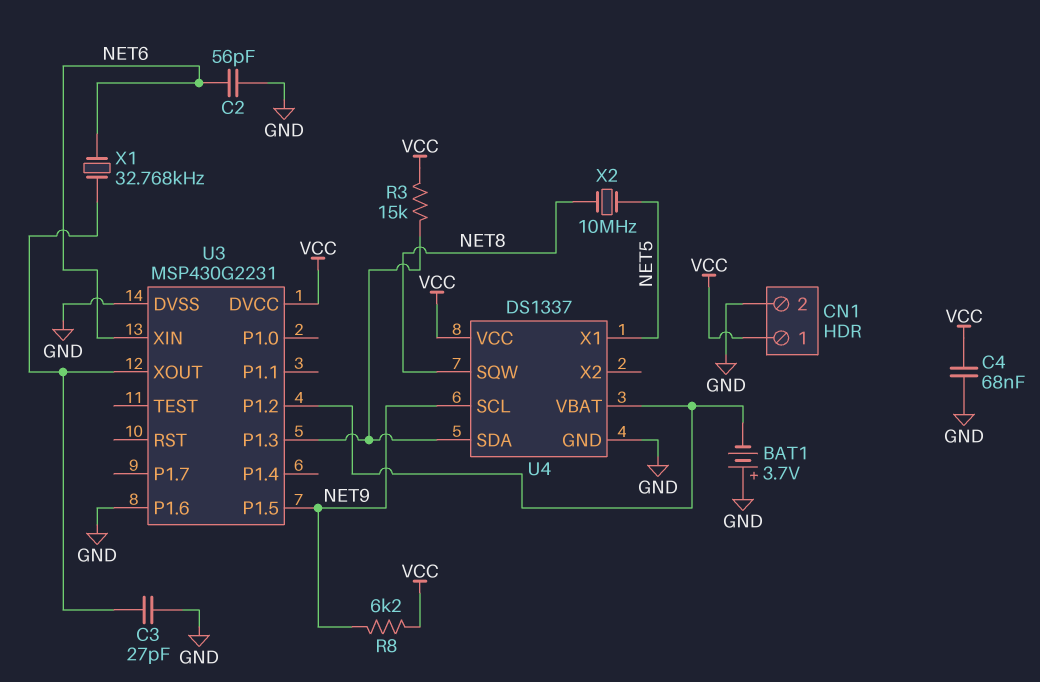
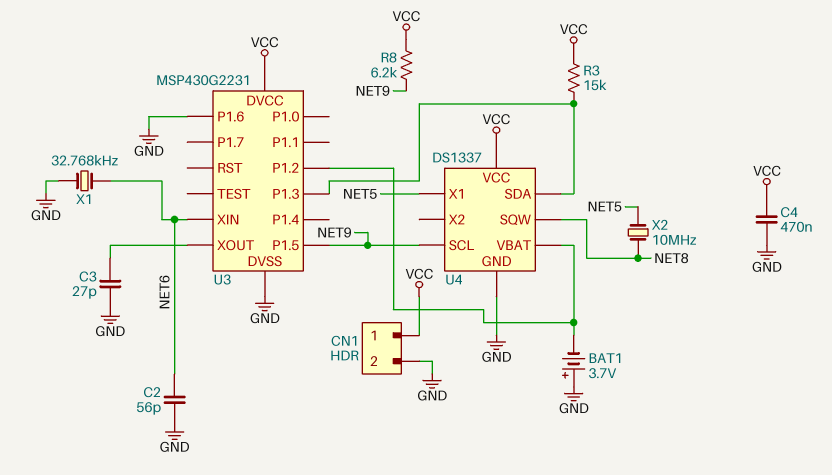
C4: 68nF (GND, VCC) -> 470nF (GND, VCC)
X1: 32.768kHz (NET6, U3/XOUT) -> 32.768kHz (GND, NET6)

